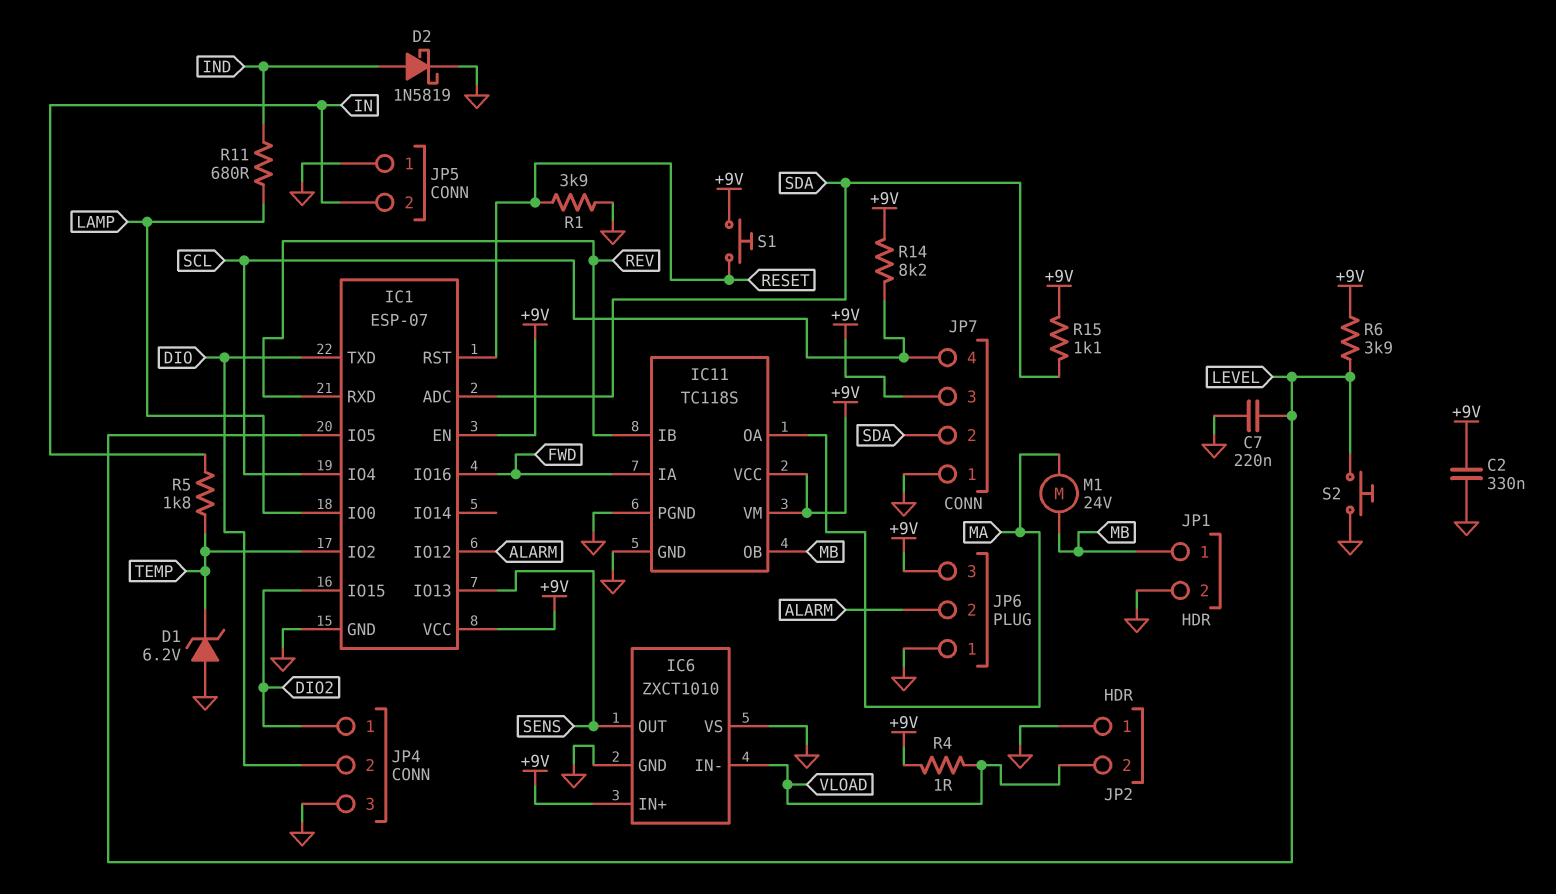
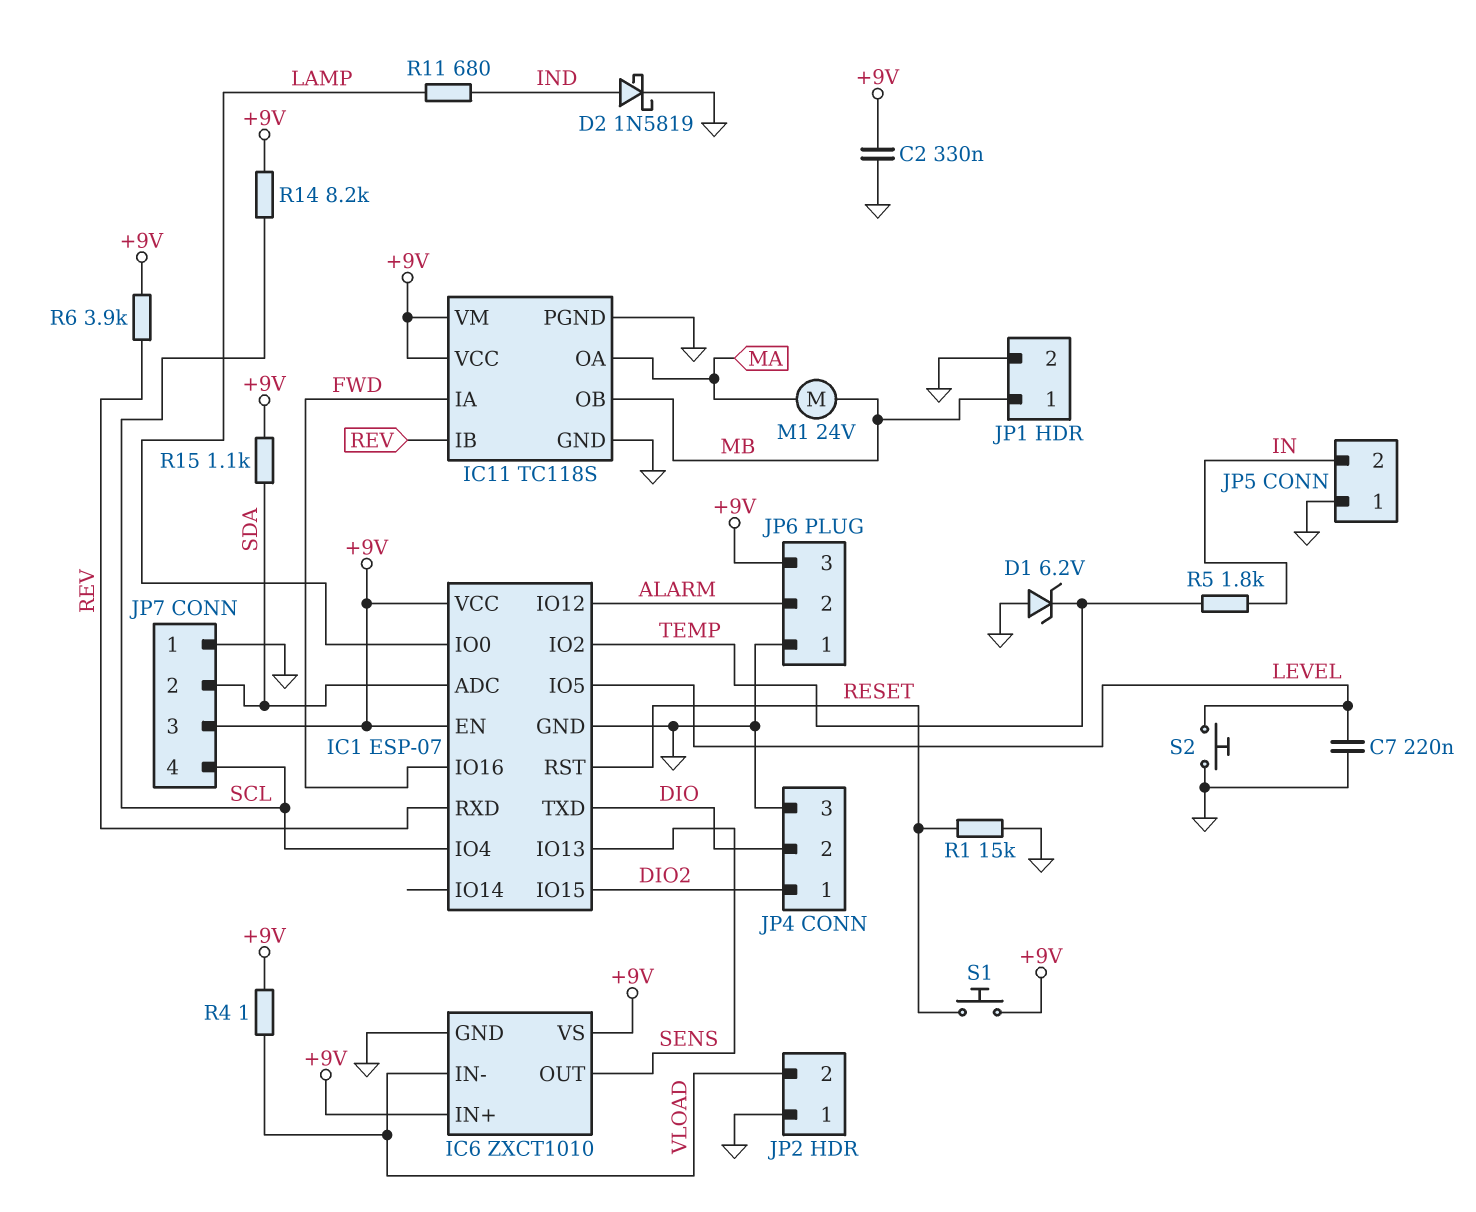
IC6 pin VS: GND -> +9V
R1: 3.9k (GND, RESET) -> 15k (GND, RESET)
R6: 3.9k (+9V, LEVEL) -> 3.9k (+9V, REV)

